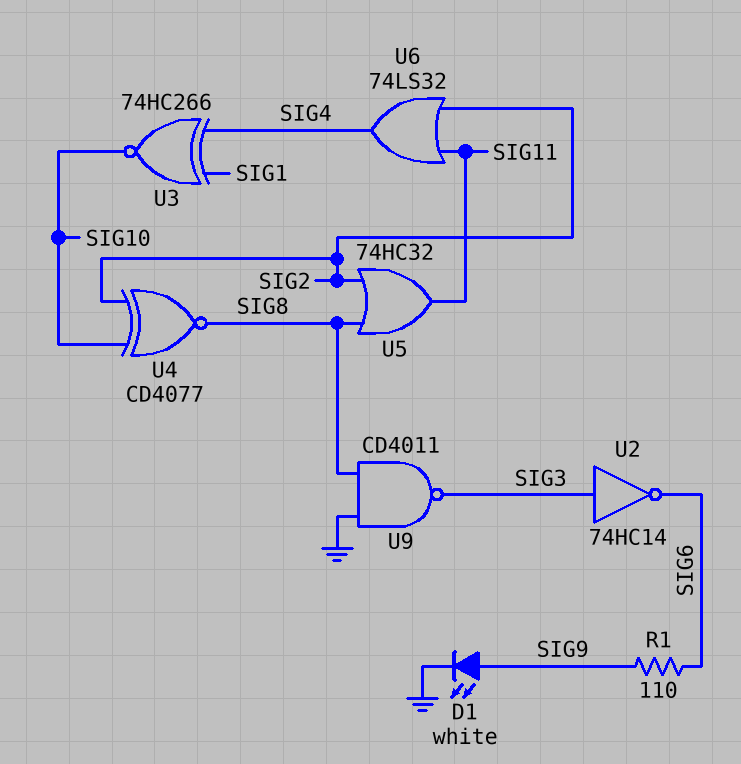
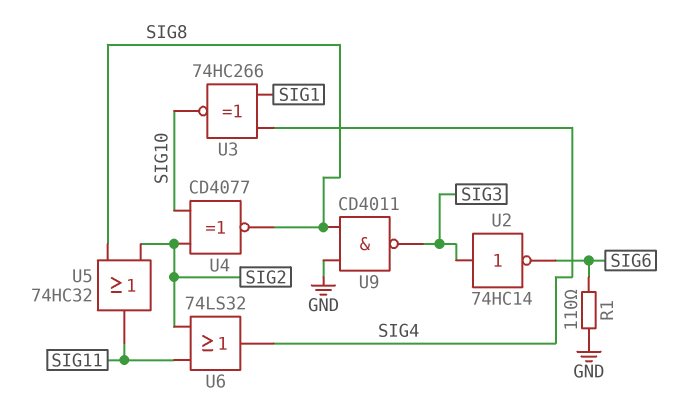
D1: LED white (A SIG9, K GND) -> none
R1: 110 (SIG6, SIG9) -> 110 (GND, SIG6)

